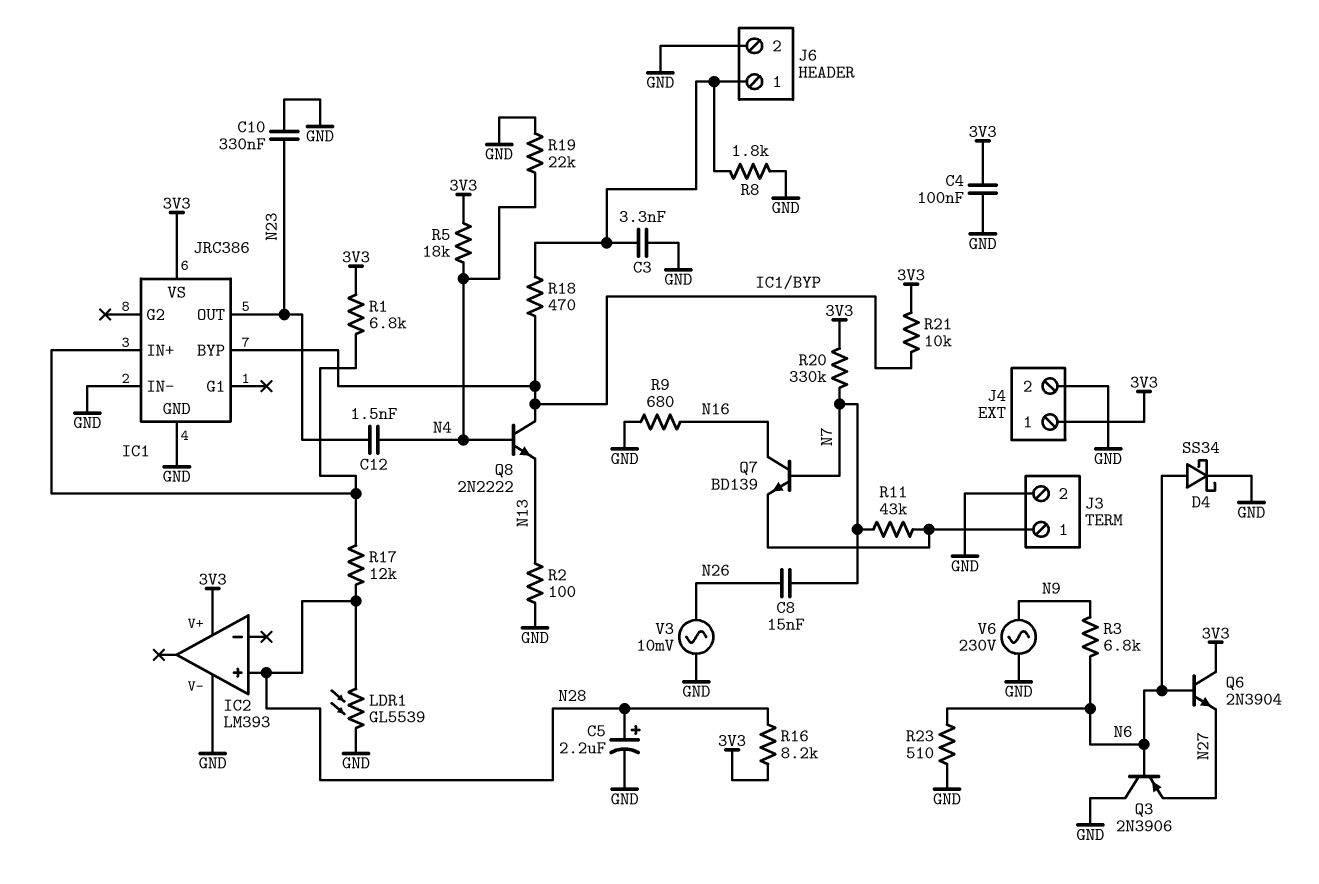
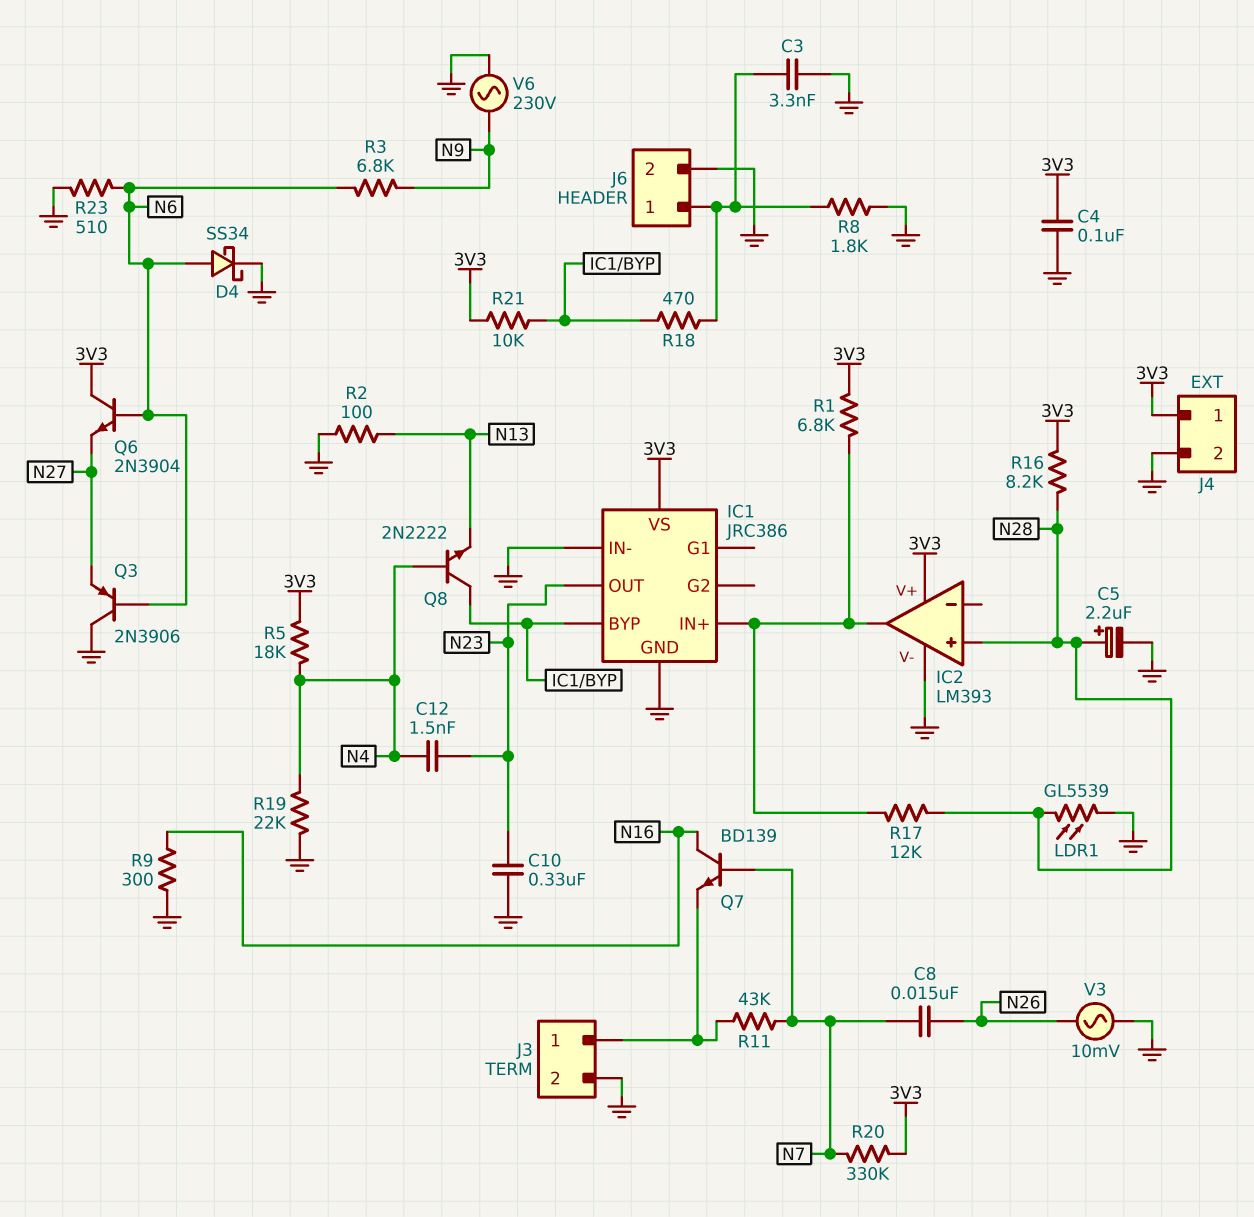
IC2 pin out: none -> IC1/IN+
R9: 680 (GND, N16) -> 300 (GND, N16)

